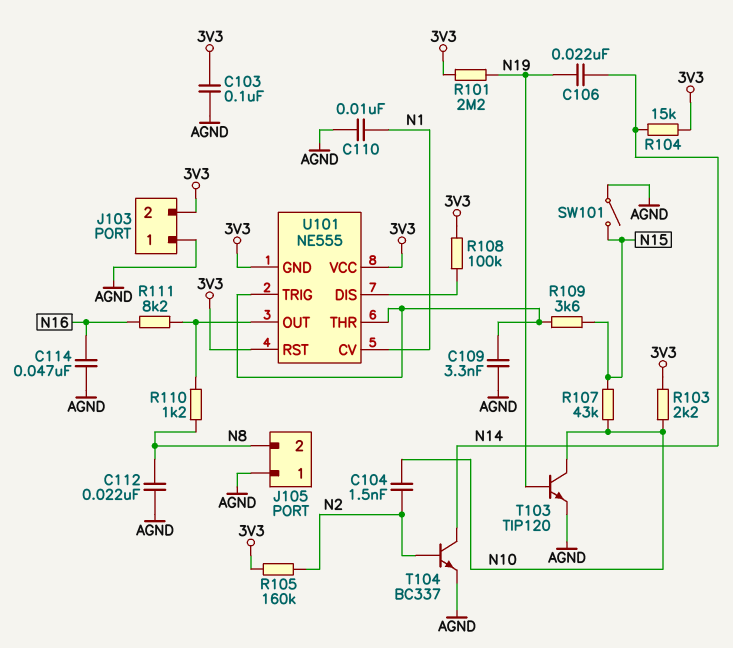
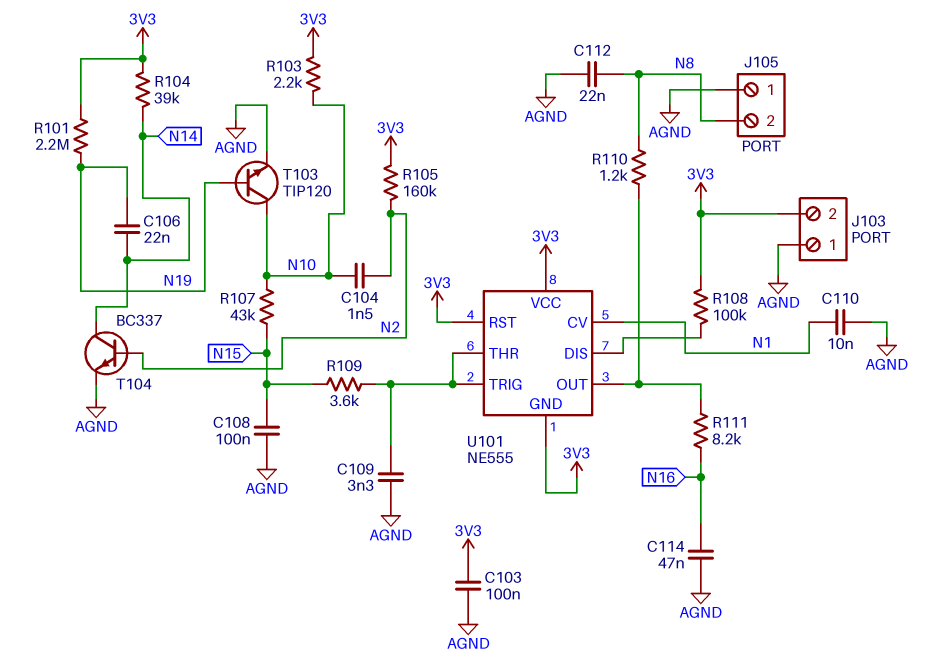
C108: none -> 100nF (AGND, N15)
R104: 15k (3V3, N14) -> 39k (3V3, N14)
SW101: switch (AGND, N15) -> none

